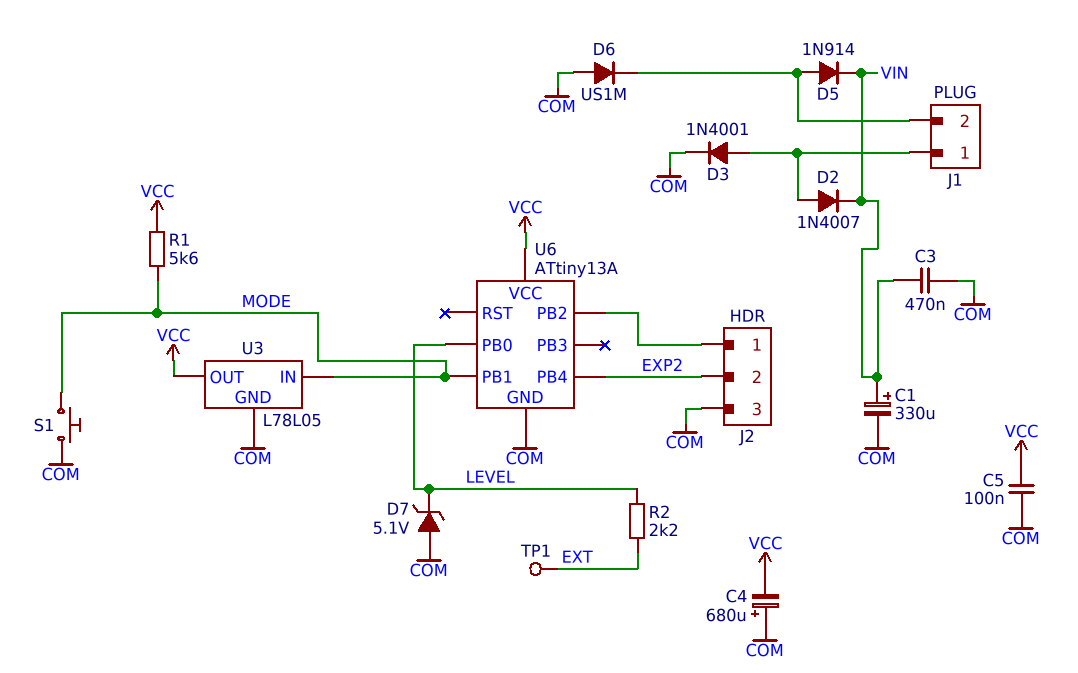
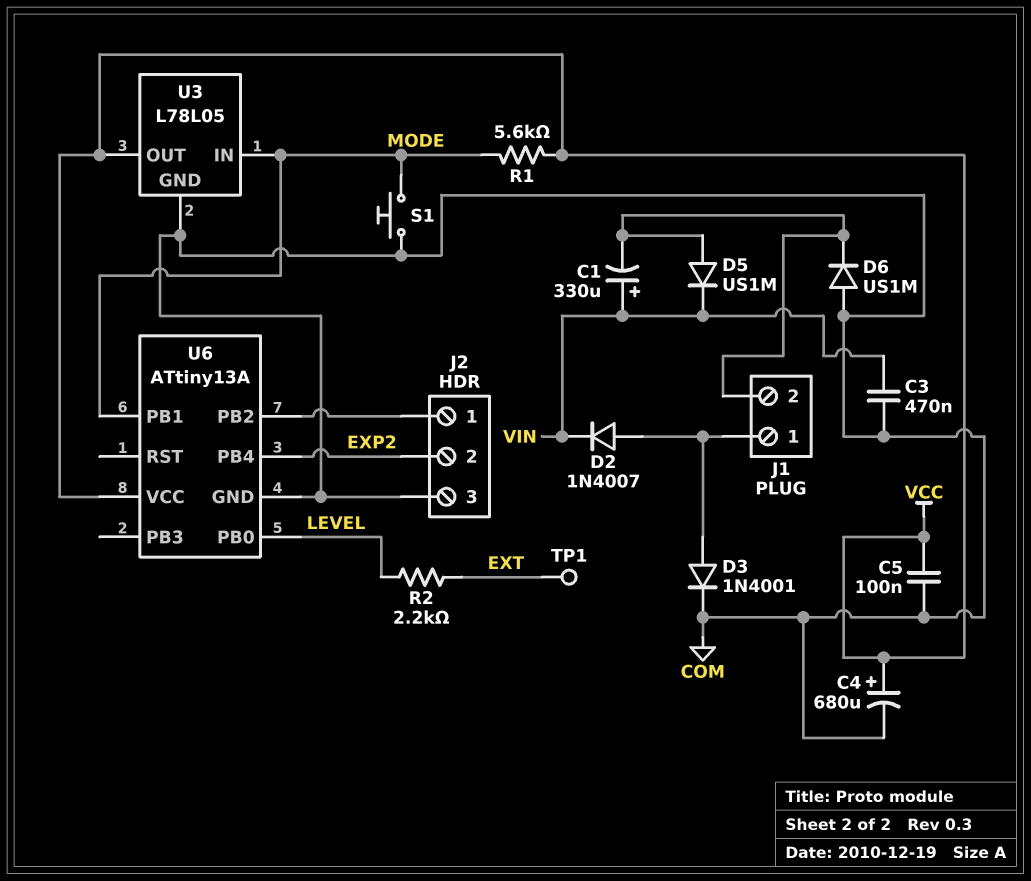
C1: 330uF (plus VIN, minus COM) -> 330uF (plus VIN, minus J1/2)
C4: 680uF (plus COM, minus VCC) -> 680uF (plus VCC, minus COM)
D5: diode 1N914 (A J1/2, K VIN) -> diode US1M (A J1/2, K VIN)
D7: zener 5.1V (A COM, K LEVEL) -> none

